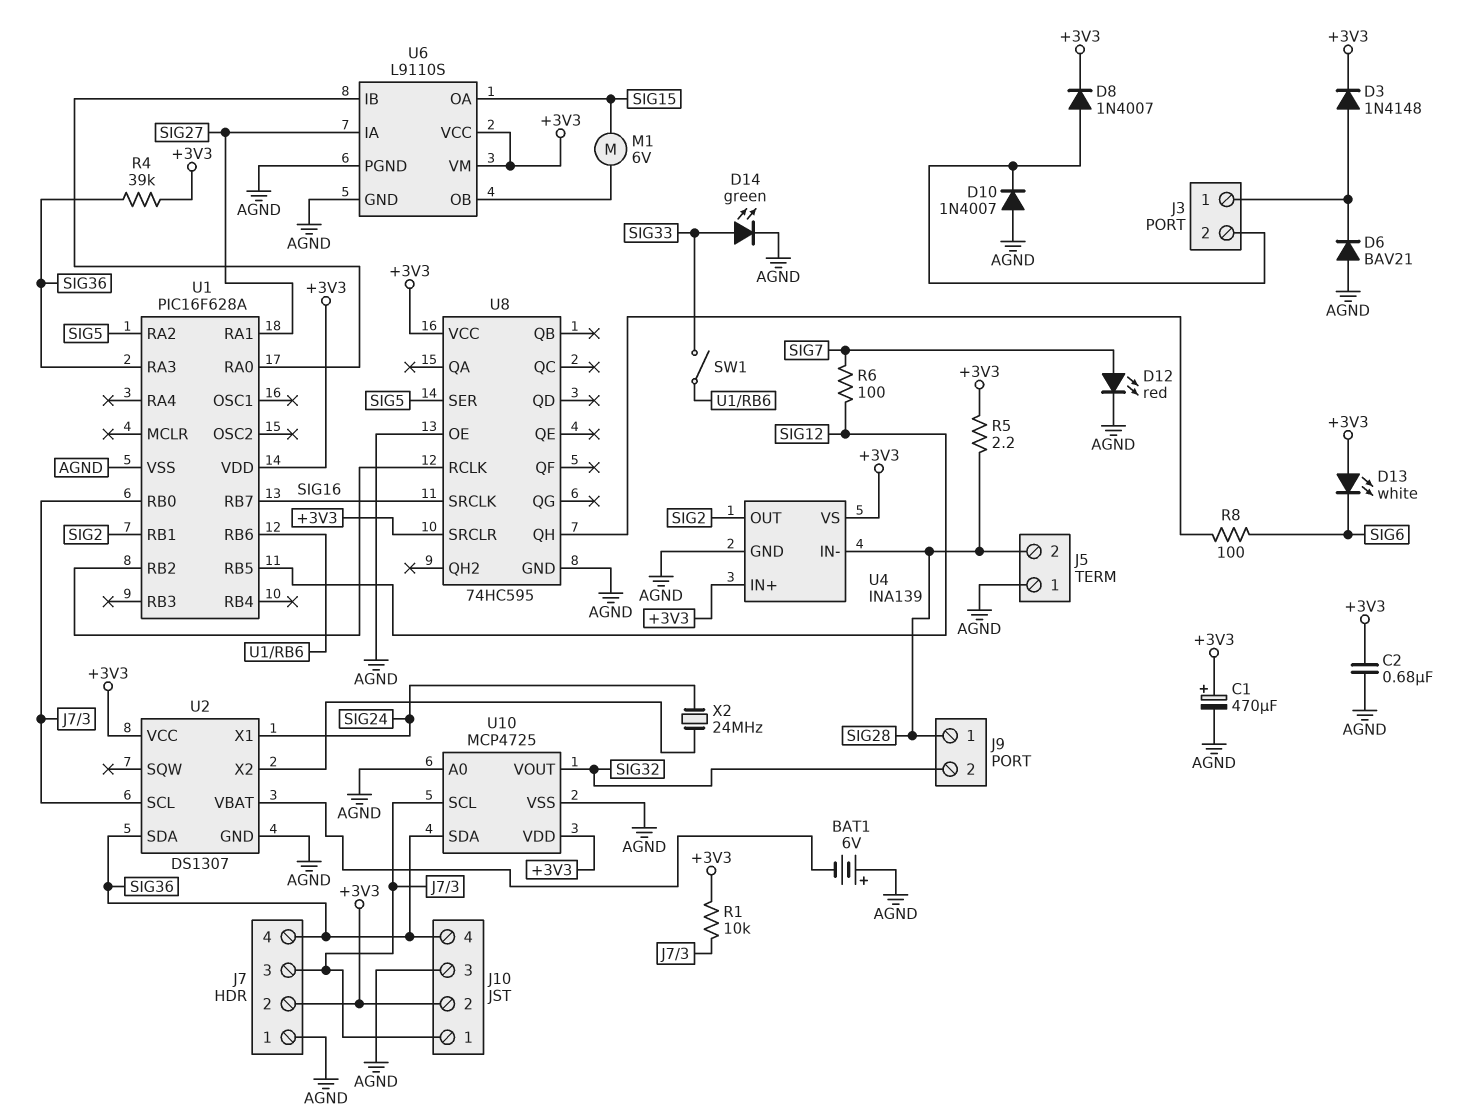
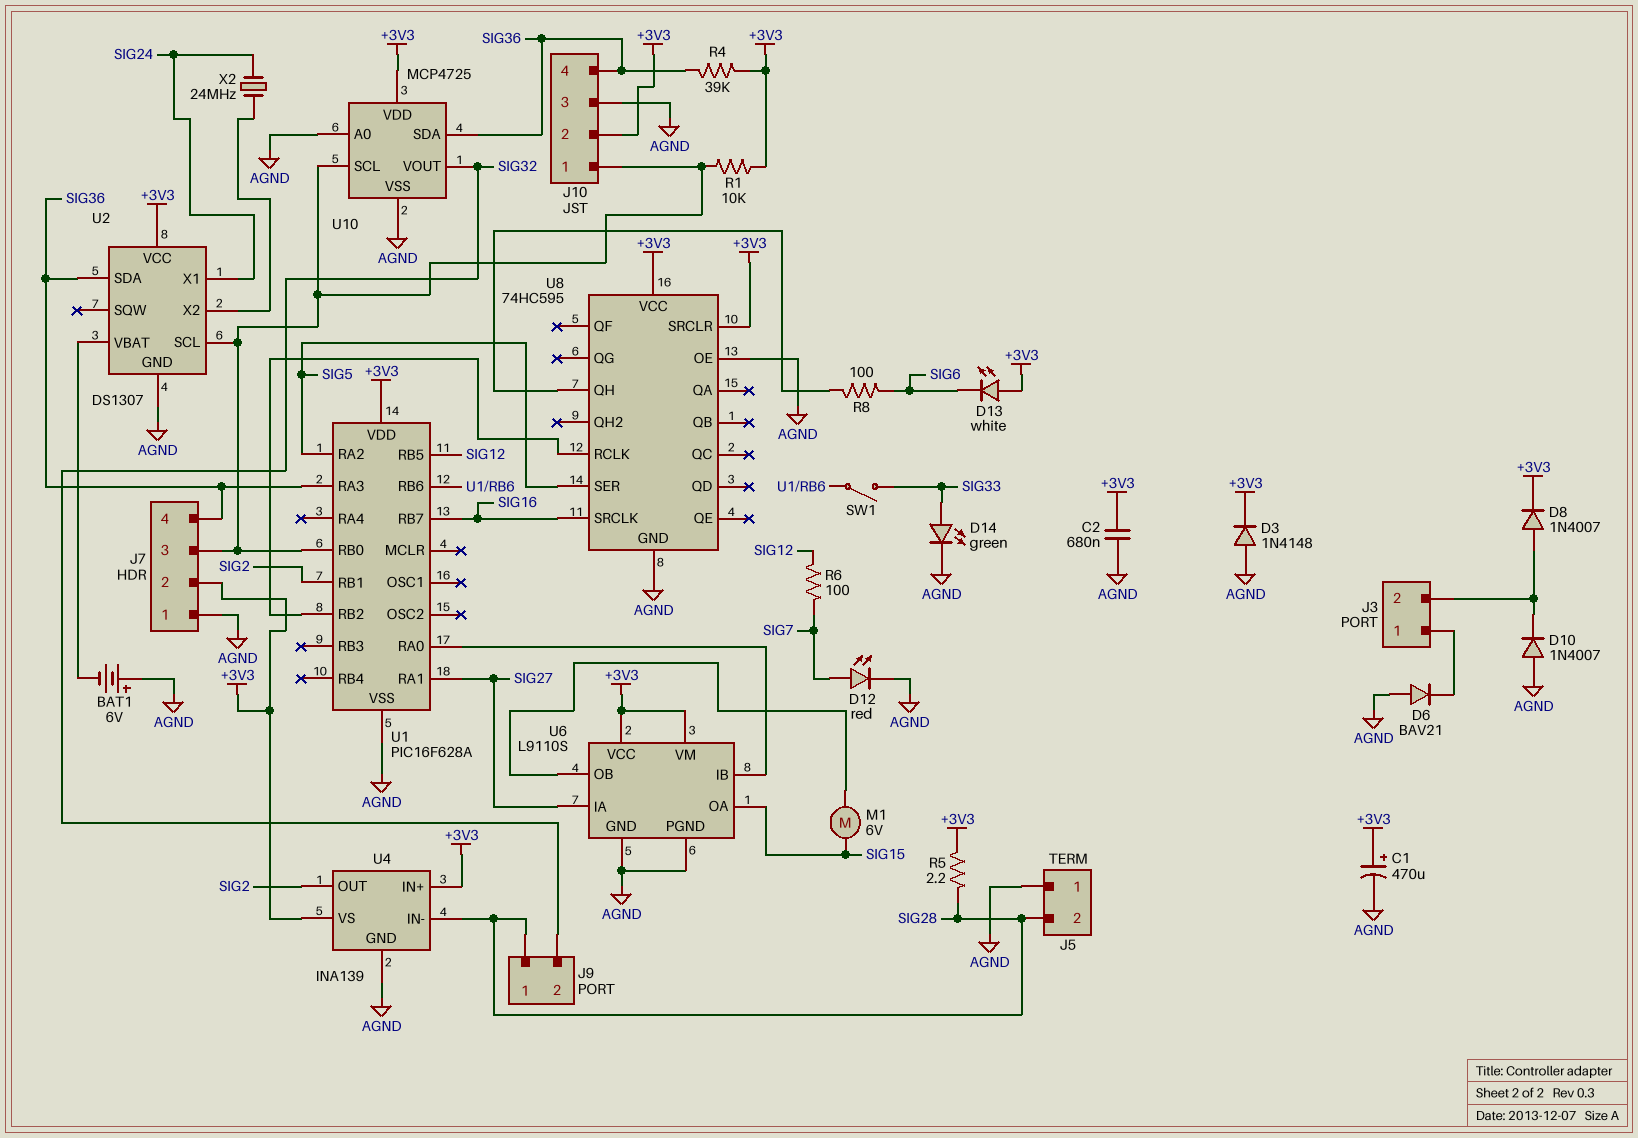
D3: diode 1N4148 (A J3/1, K +3V3) -> diode 1N4148 (A AGND, K +3V3)

